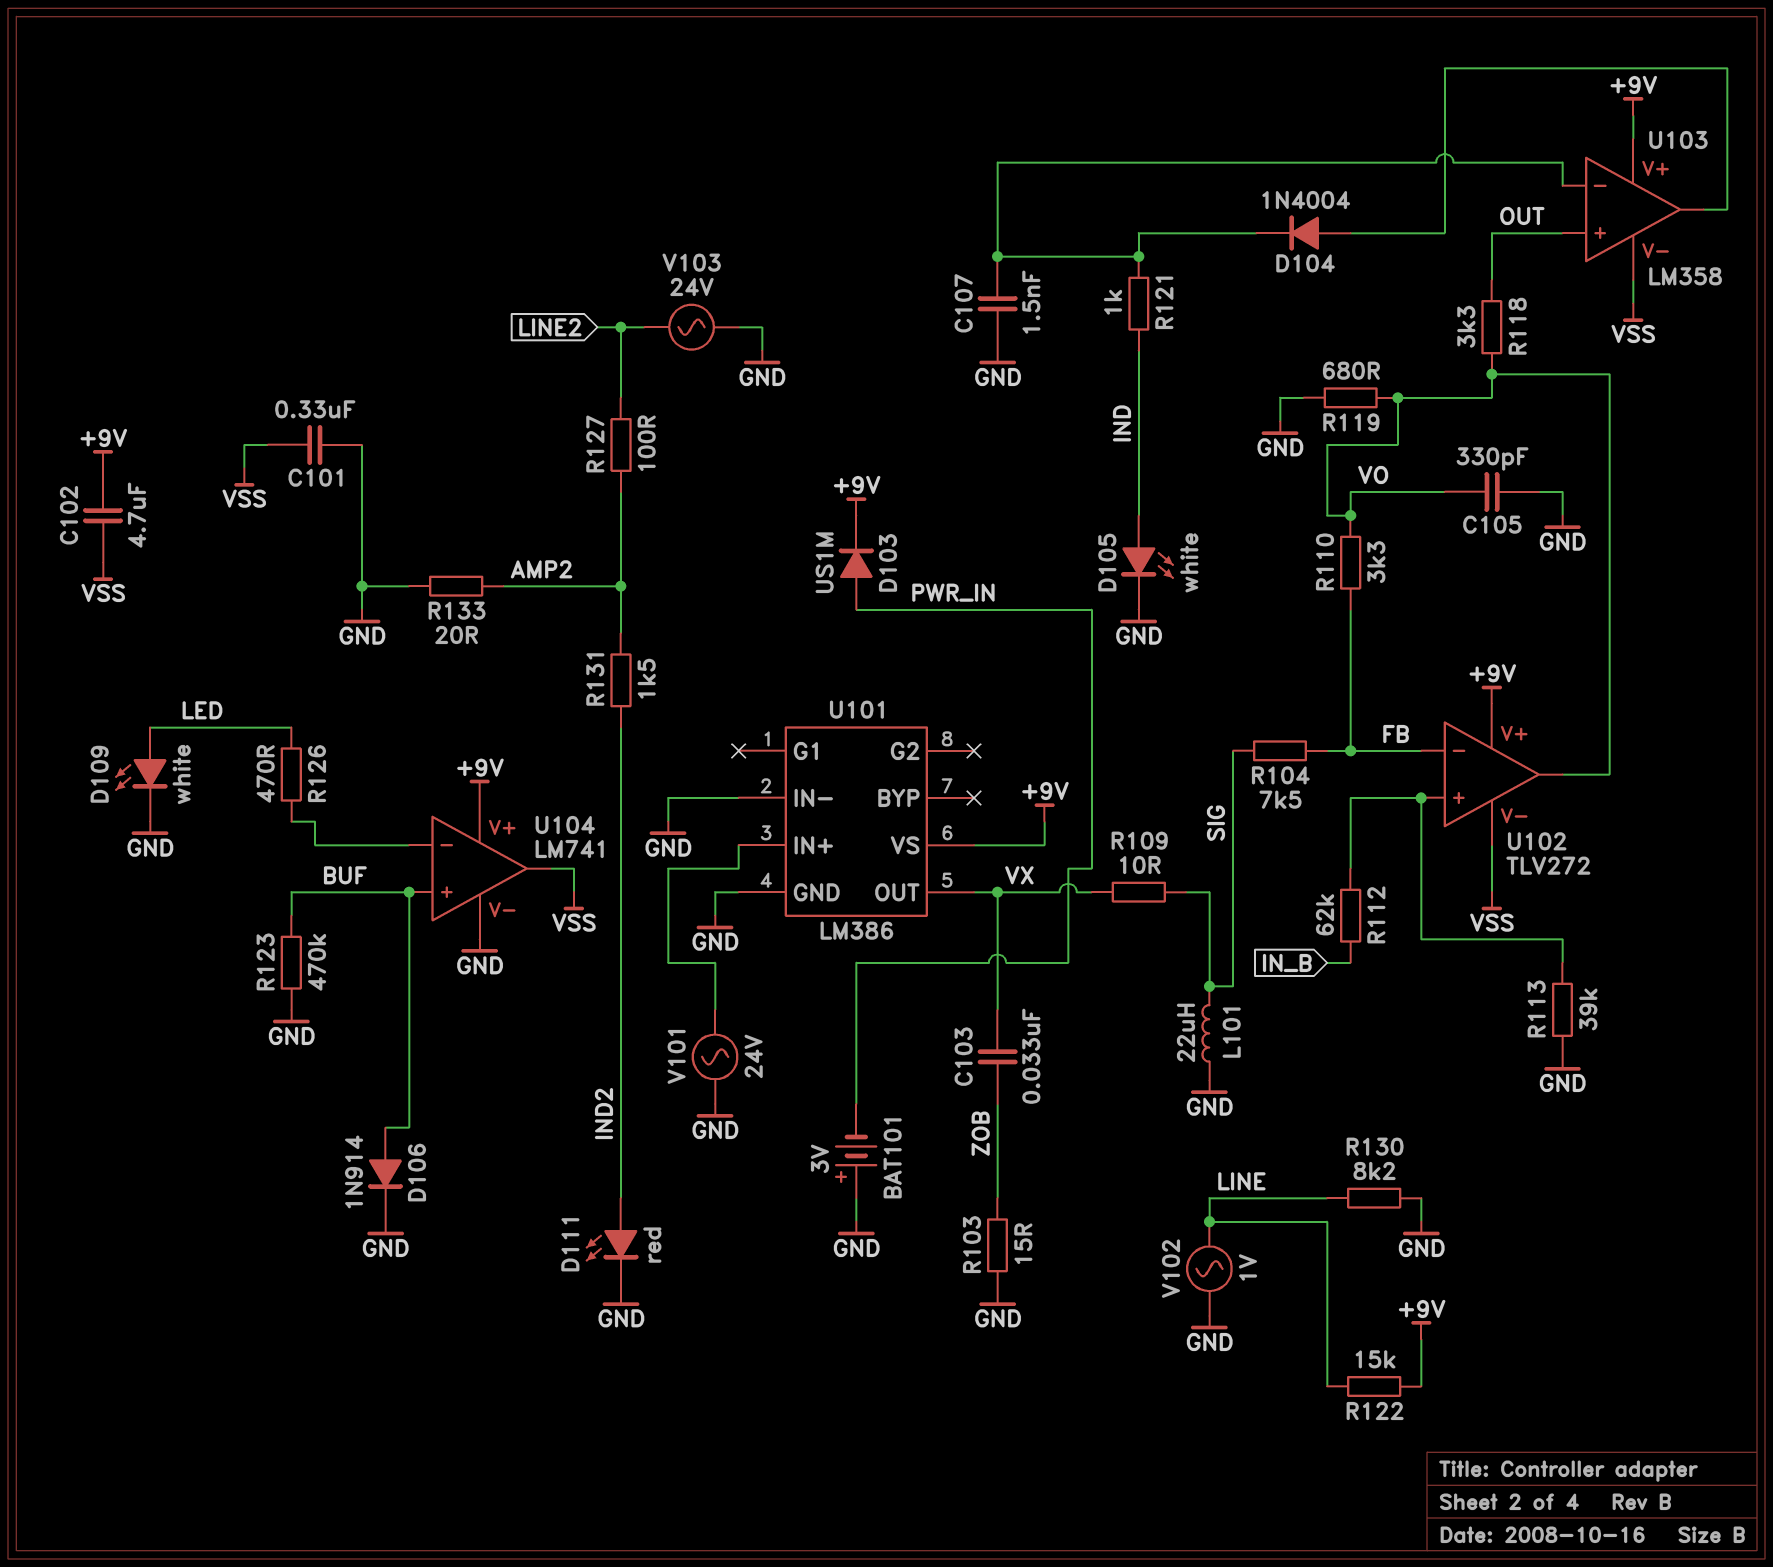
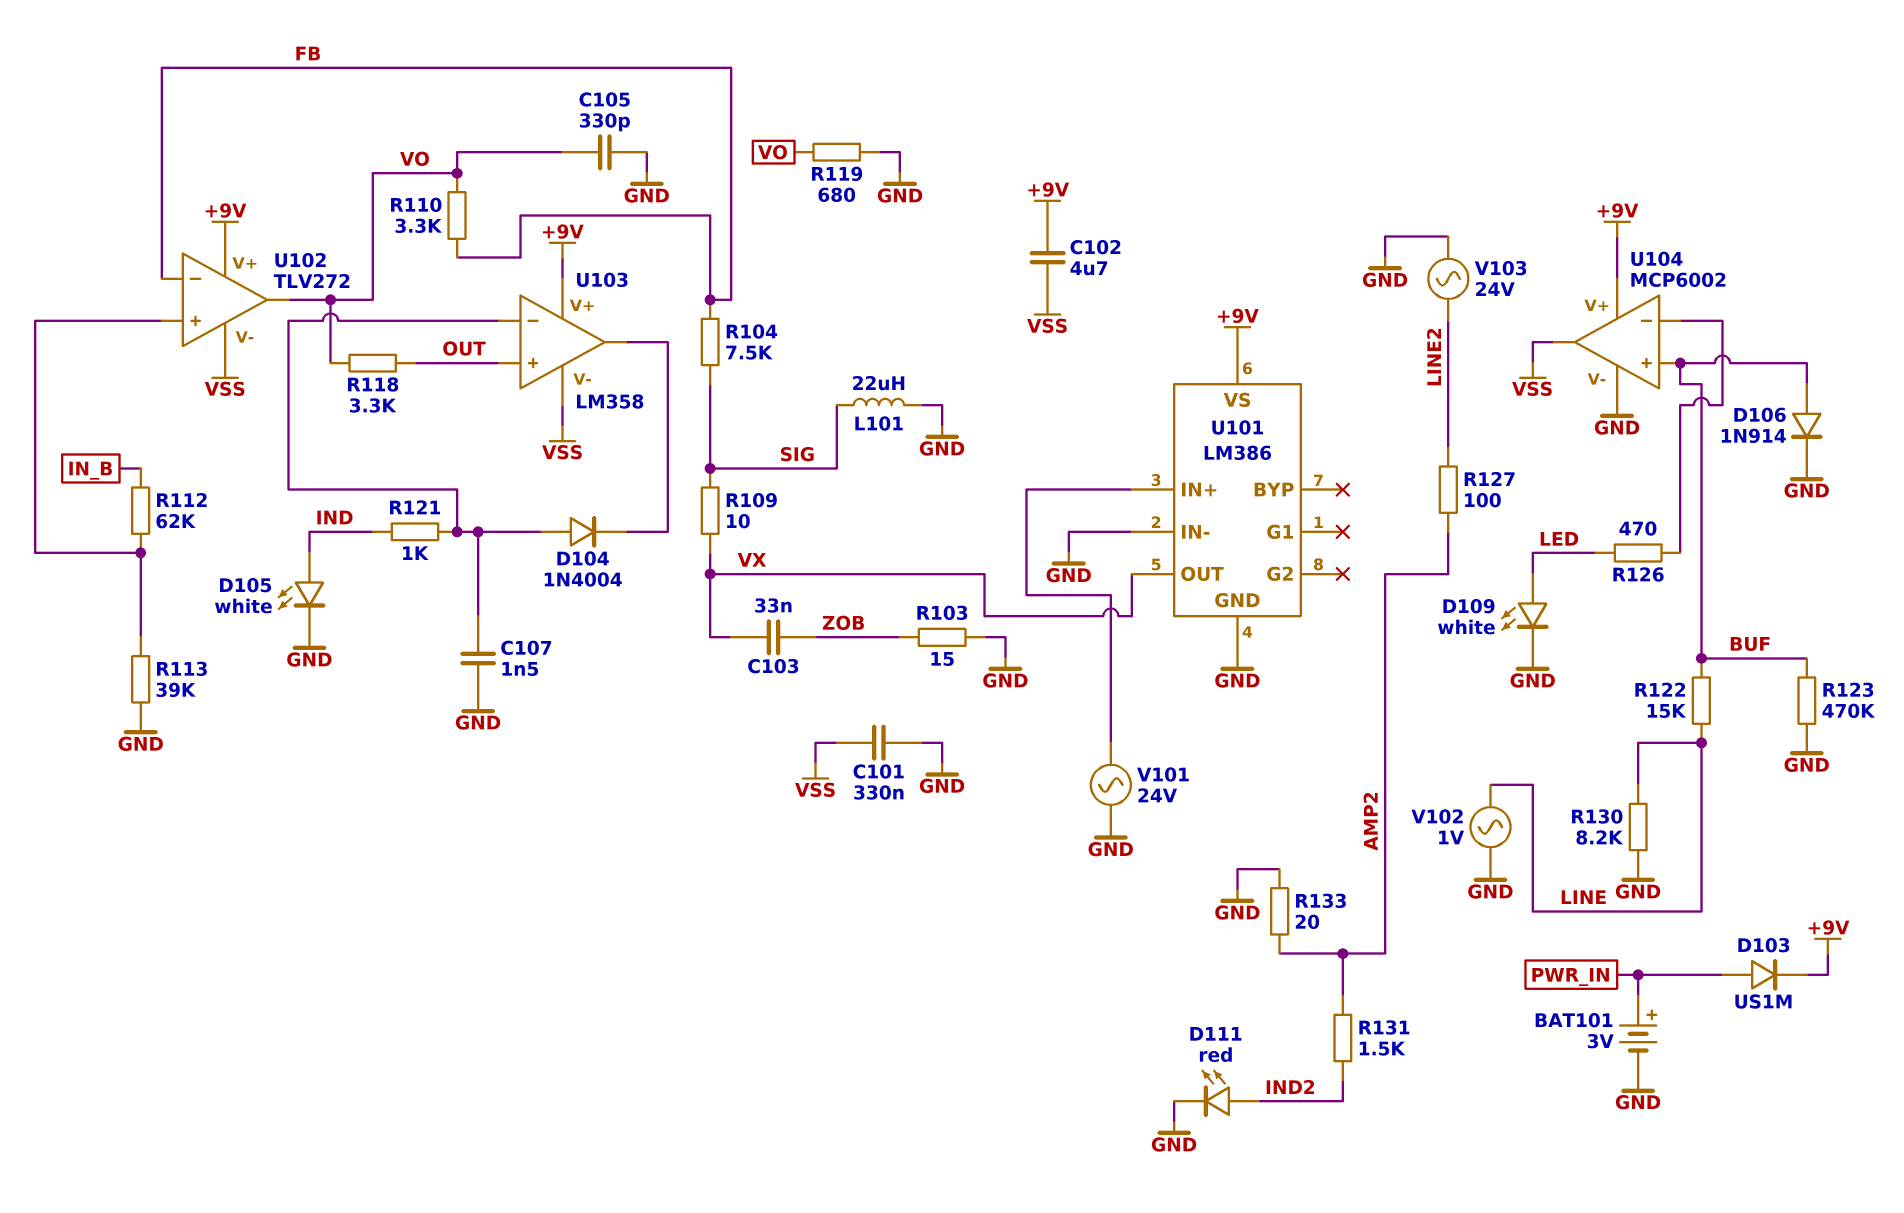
BAT101: 3V (plus GND, minus PWR_IN) -> 3V (plus PWR_IN, minus GND)
D104: diode 1N4004 (A U103/out, K U103/in-) -> diode 1N4004 (A U103/in-, K U103/out)
R122: 15k (+9V, LINE) -> 15k (BUF, LINE)
U104: LM741 -> MCP6002

